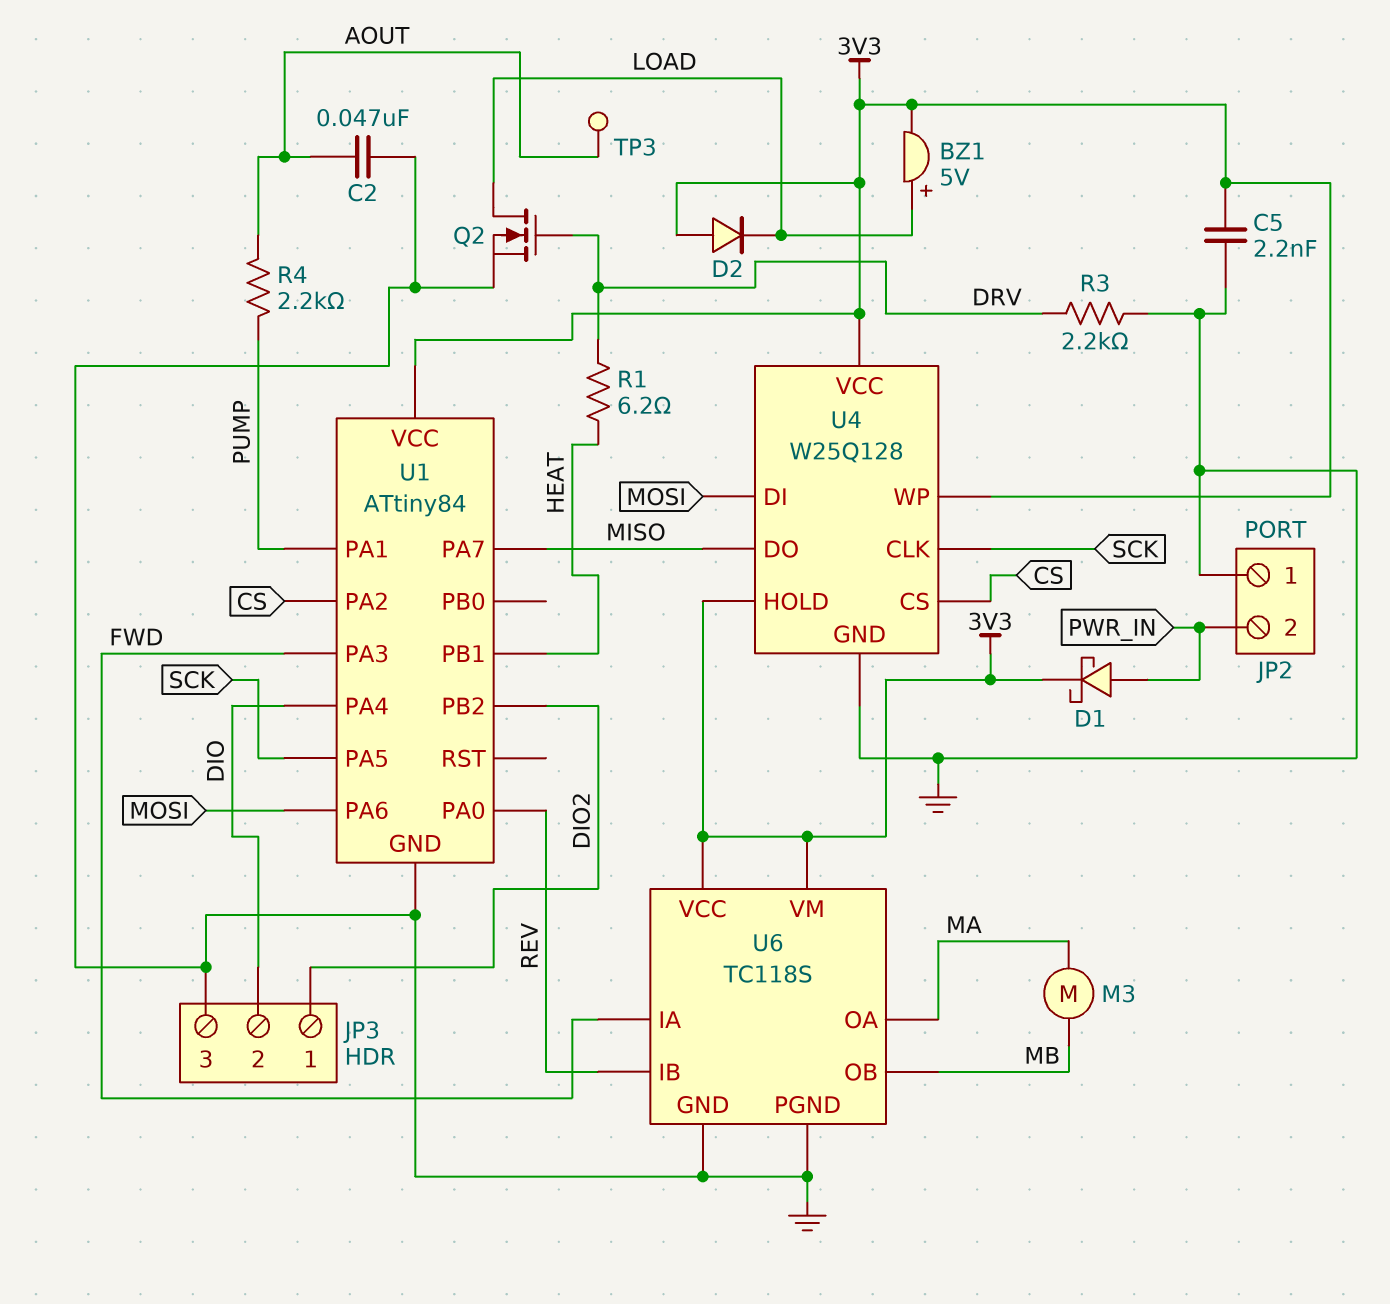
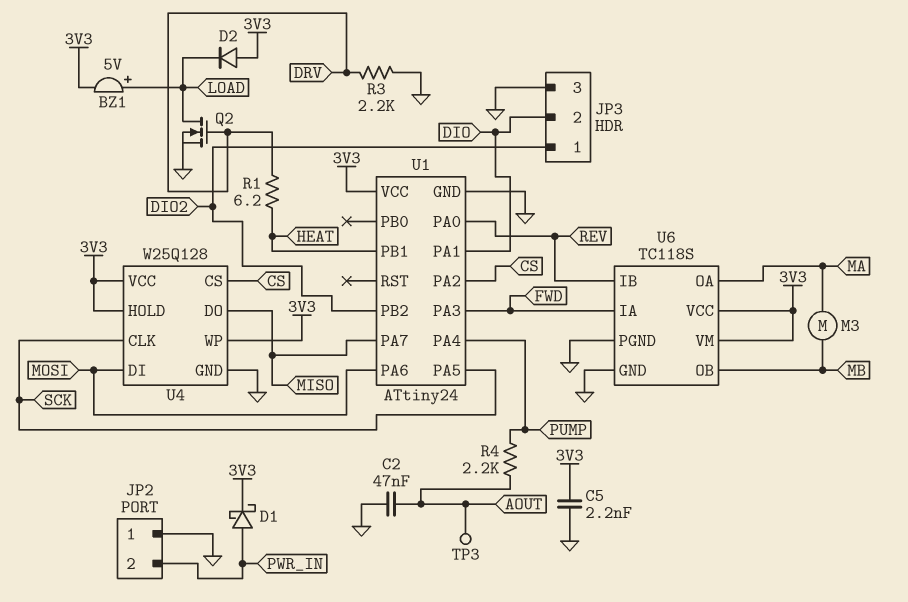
U1: ATtiny84 -> ATtiny24
U1 pin PA1: PUMP -> DIO
U1 pin PA4: DIO -> PUMP

